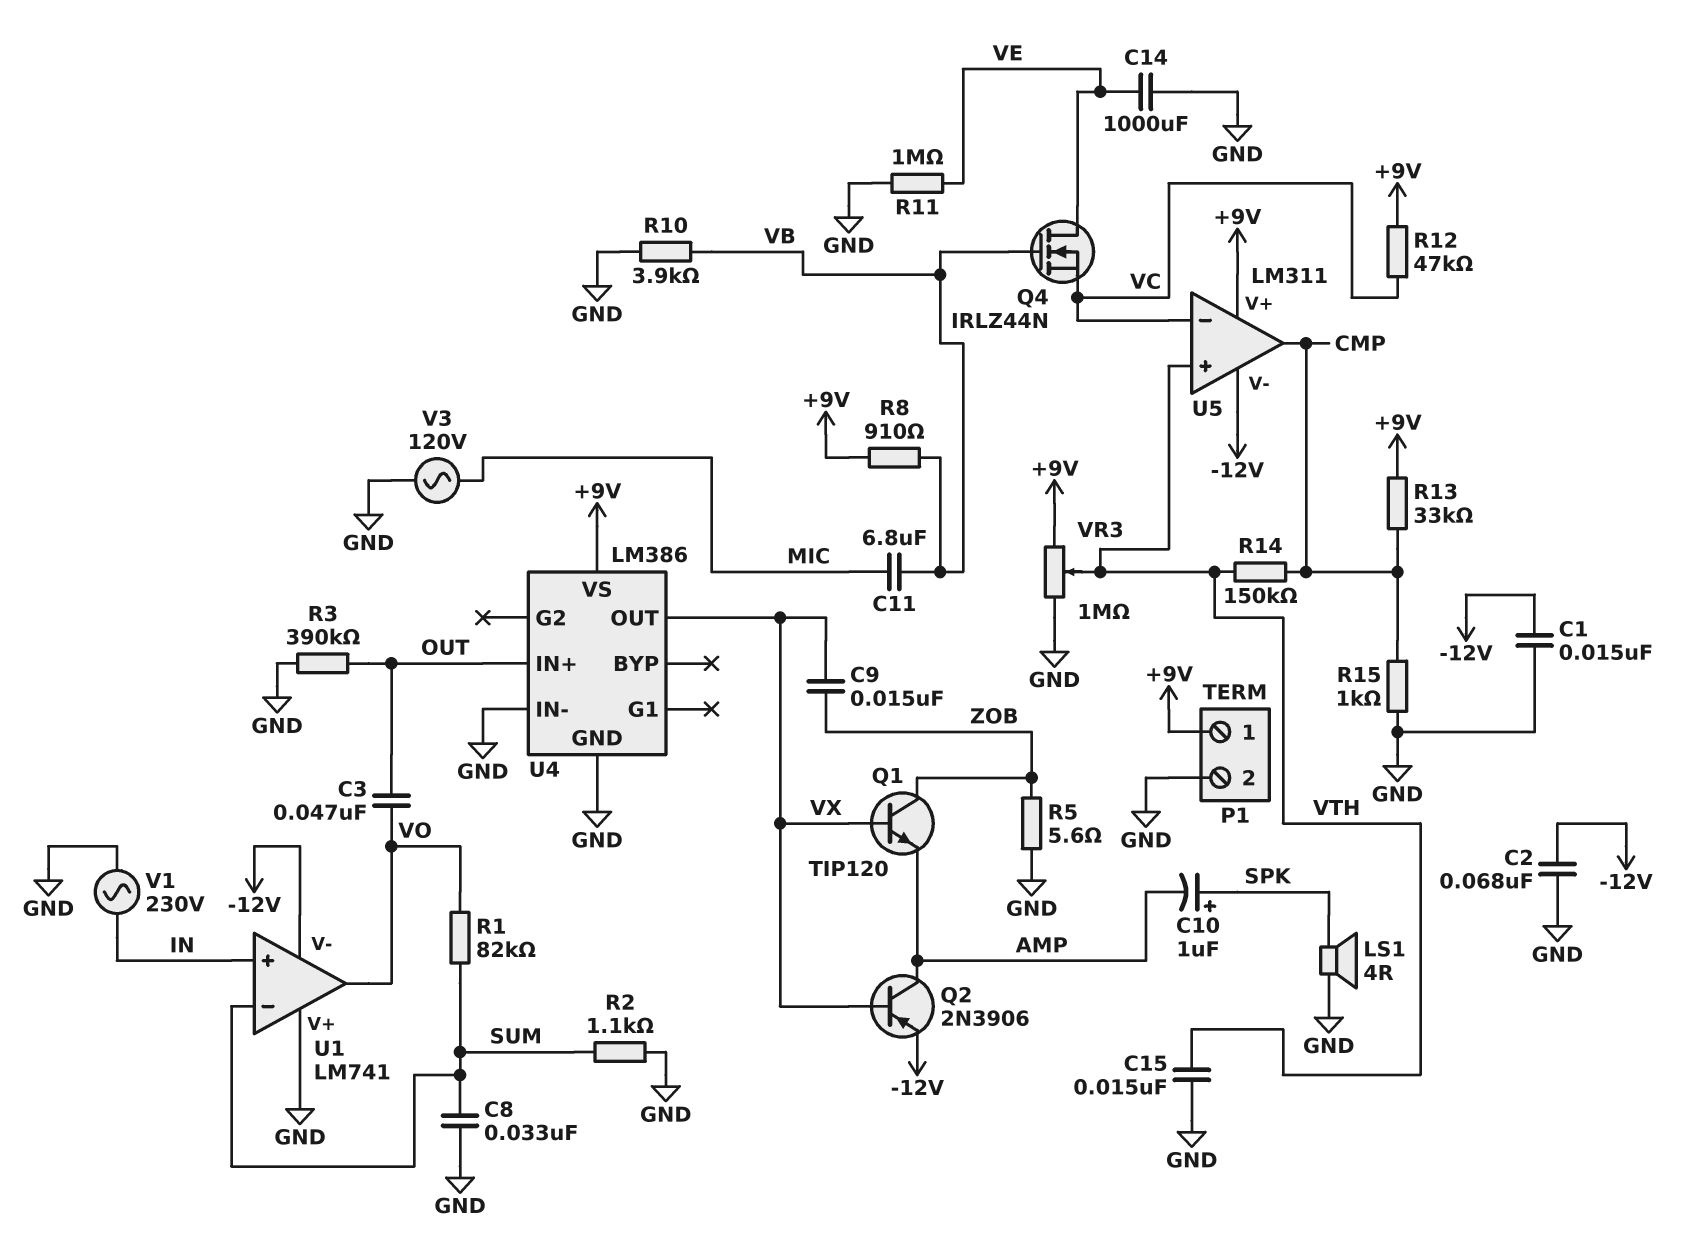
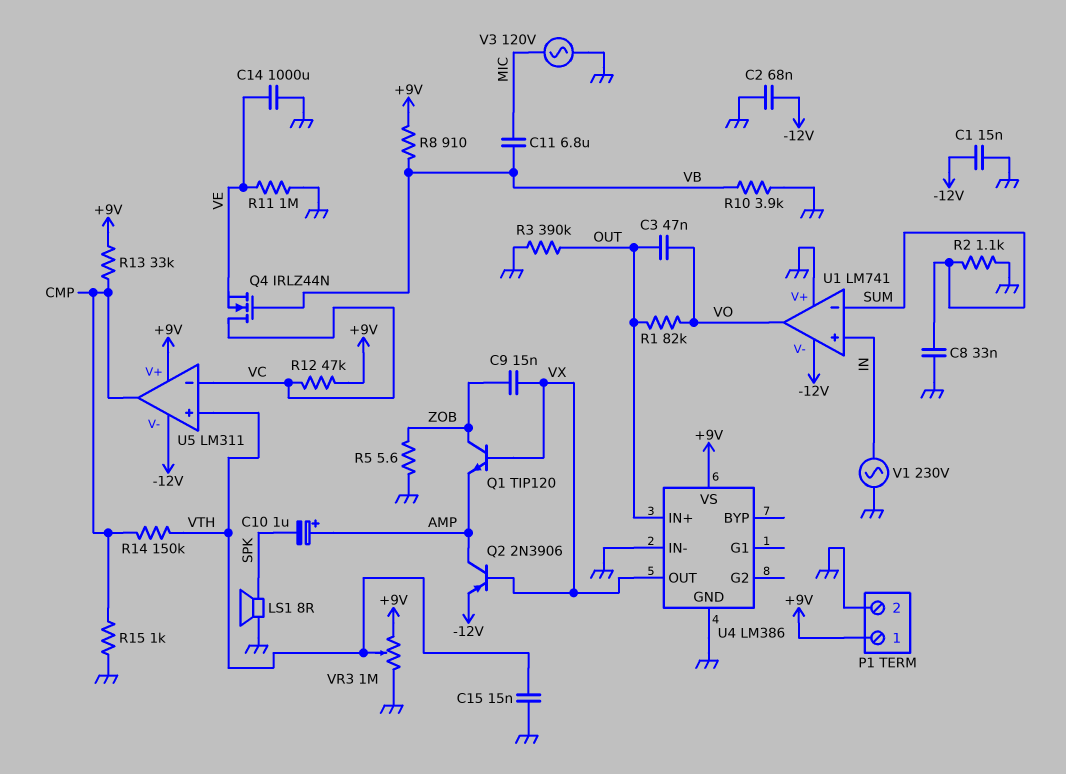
C10: 1uF (plus SPK, minus AMP) -> 1uF (plus AMP, minus SPK)
LS1: speaker 4R (GND, SPK) -> speaker 8R (GND, SPK)
Q4: NMOS IRLZ44N (G VB, D VE, S VC) -> NMOS IRLZ44N (G VB, D VC, S VE)
R1: 82k (SUM, VO) -> 82k (OUT, VO)

